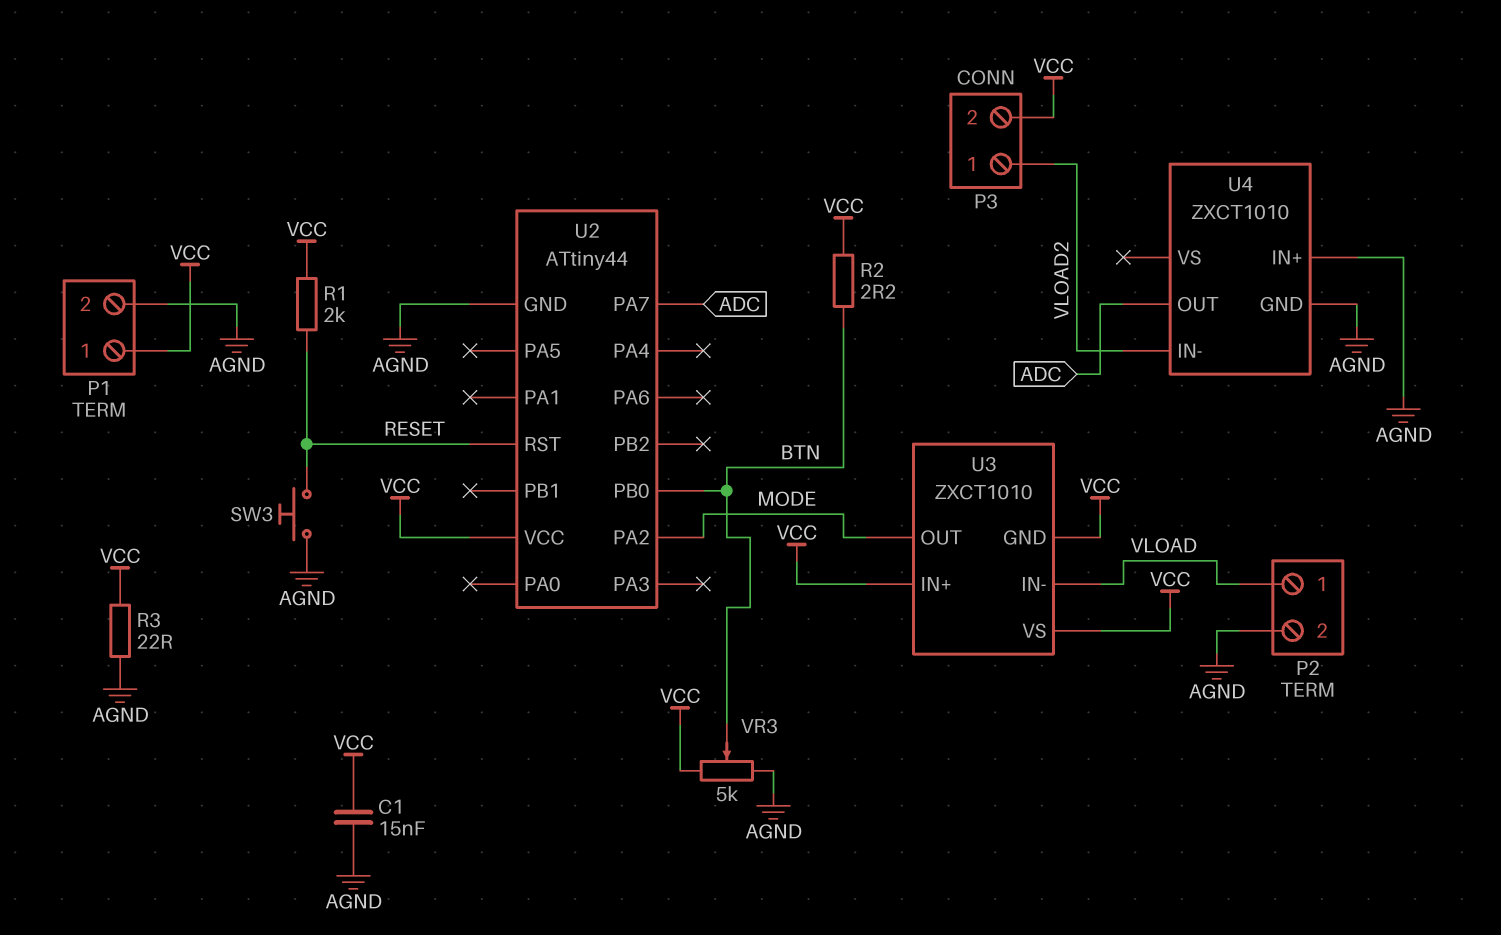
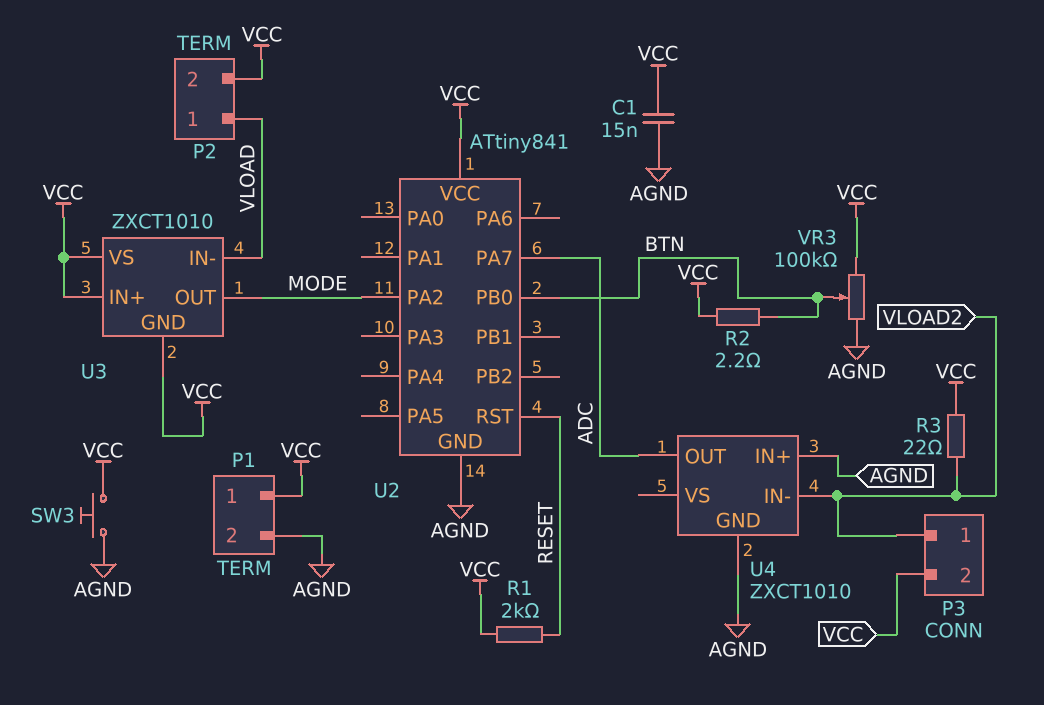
P2 pin 2: AGND -> VCC
R3: 22 (AGND, VCC) -> 22 (VCC, VLOAD2)
SW3: button (AGND, RESET) -> button (AGND, VCC)
U2: ATtiny44 -> ATtiny841
VR3: 5k (AGND, VCC, wiper BTN) -> 100k (AGND, VCC, wiper BTN)

